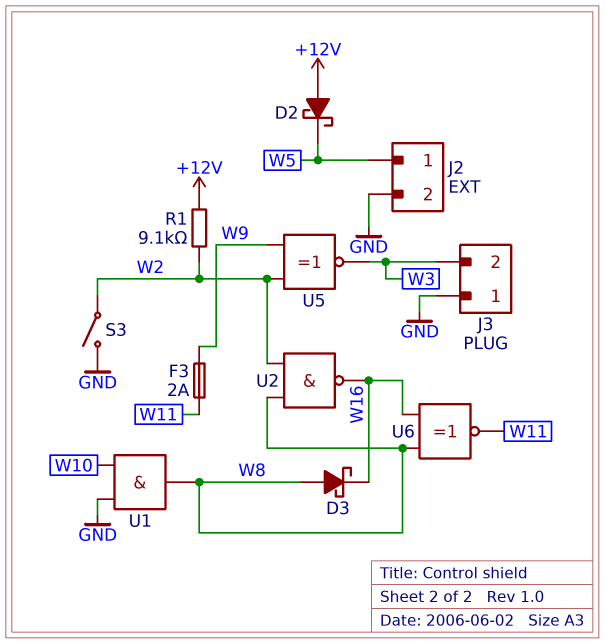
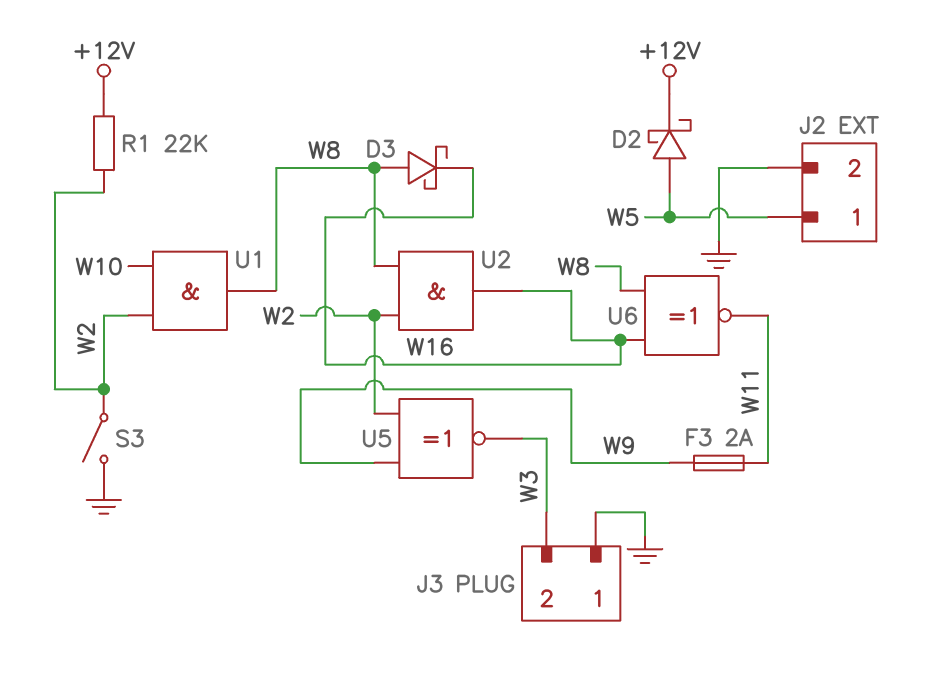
D2: schottky (A +12V, K W5) -> schottky (A W5, K +12V)
R1: 9.1k (+12V, W2) -> 22k (+12V, W2)
U1: AND (in GND, in W10, out W8) -> AND (in W2, in W10, out W8)
U2: NAND (in W2, in W8, out W16) -> AND (in W2, in W8, out W16)

